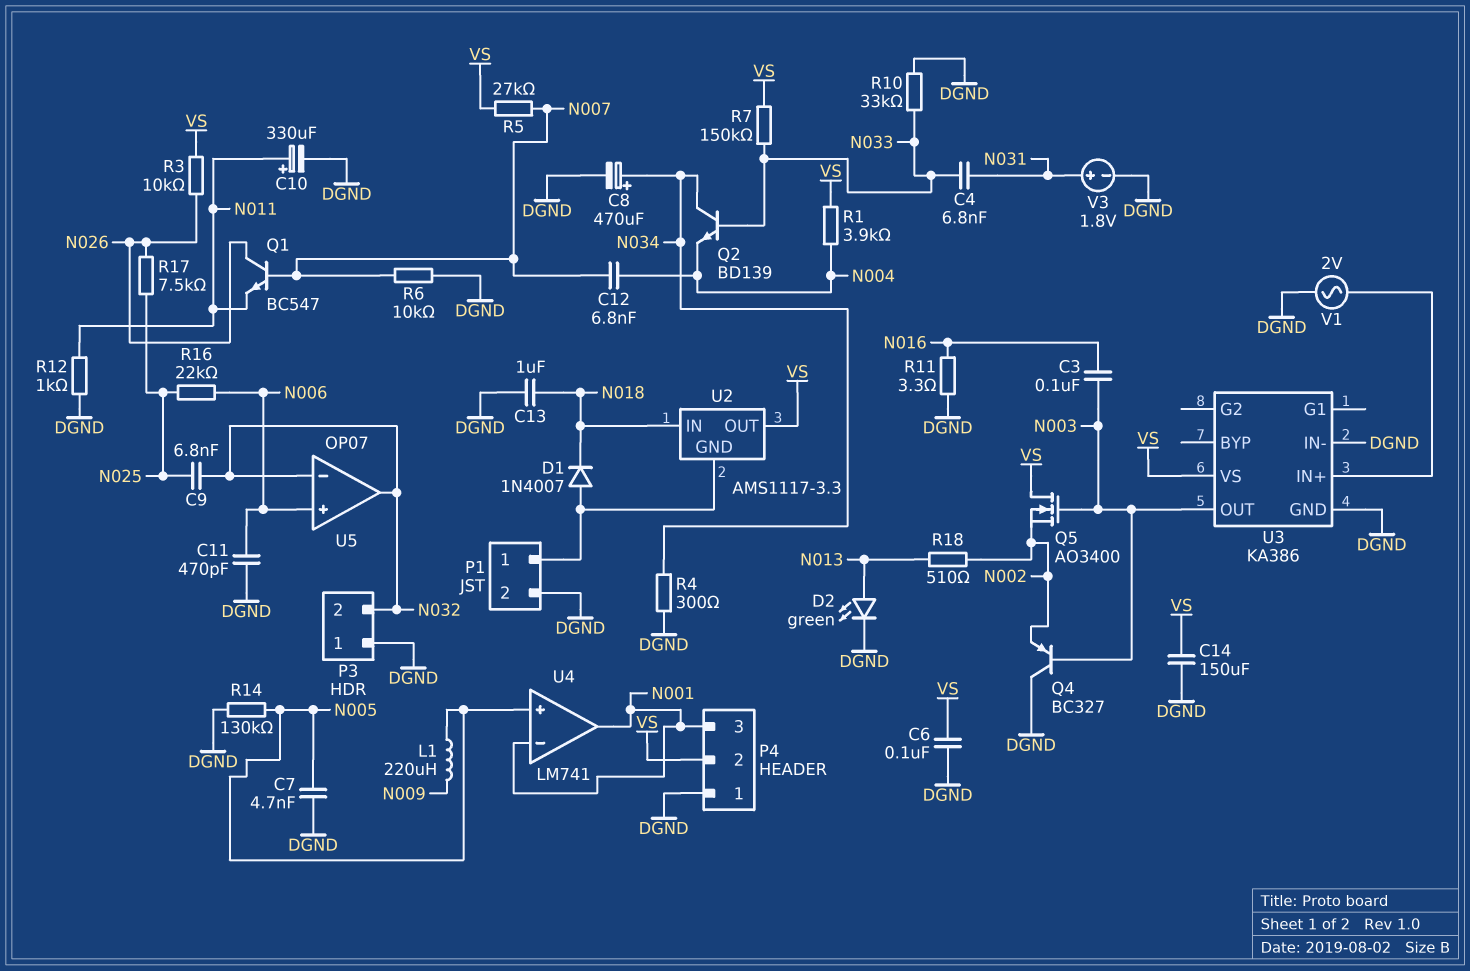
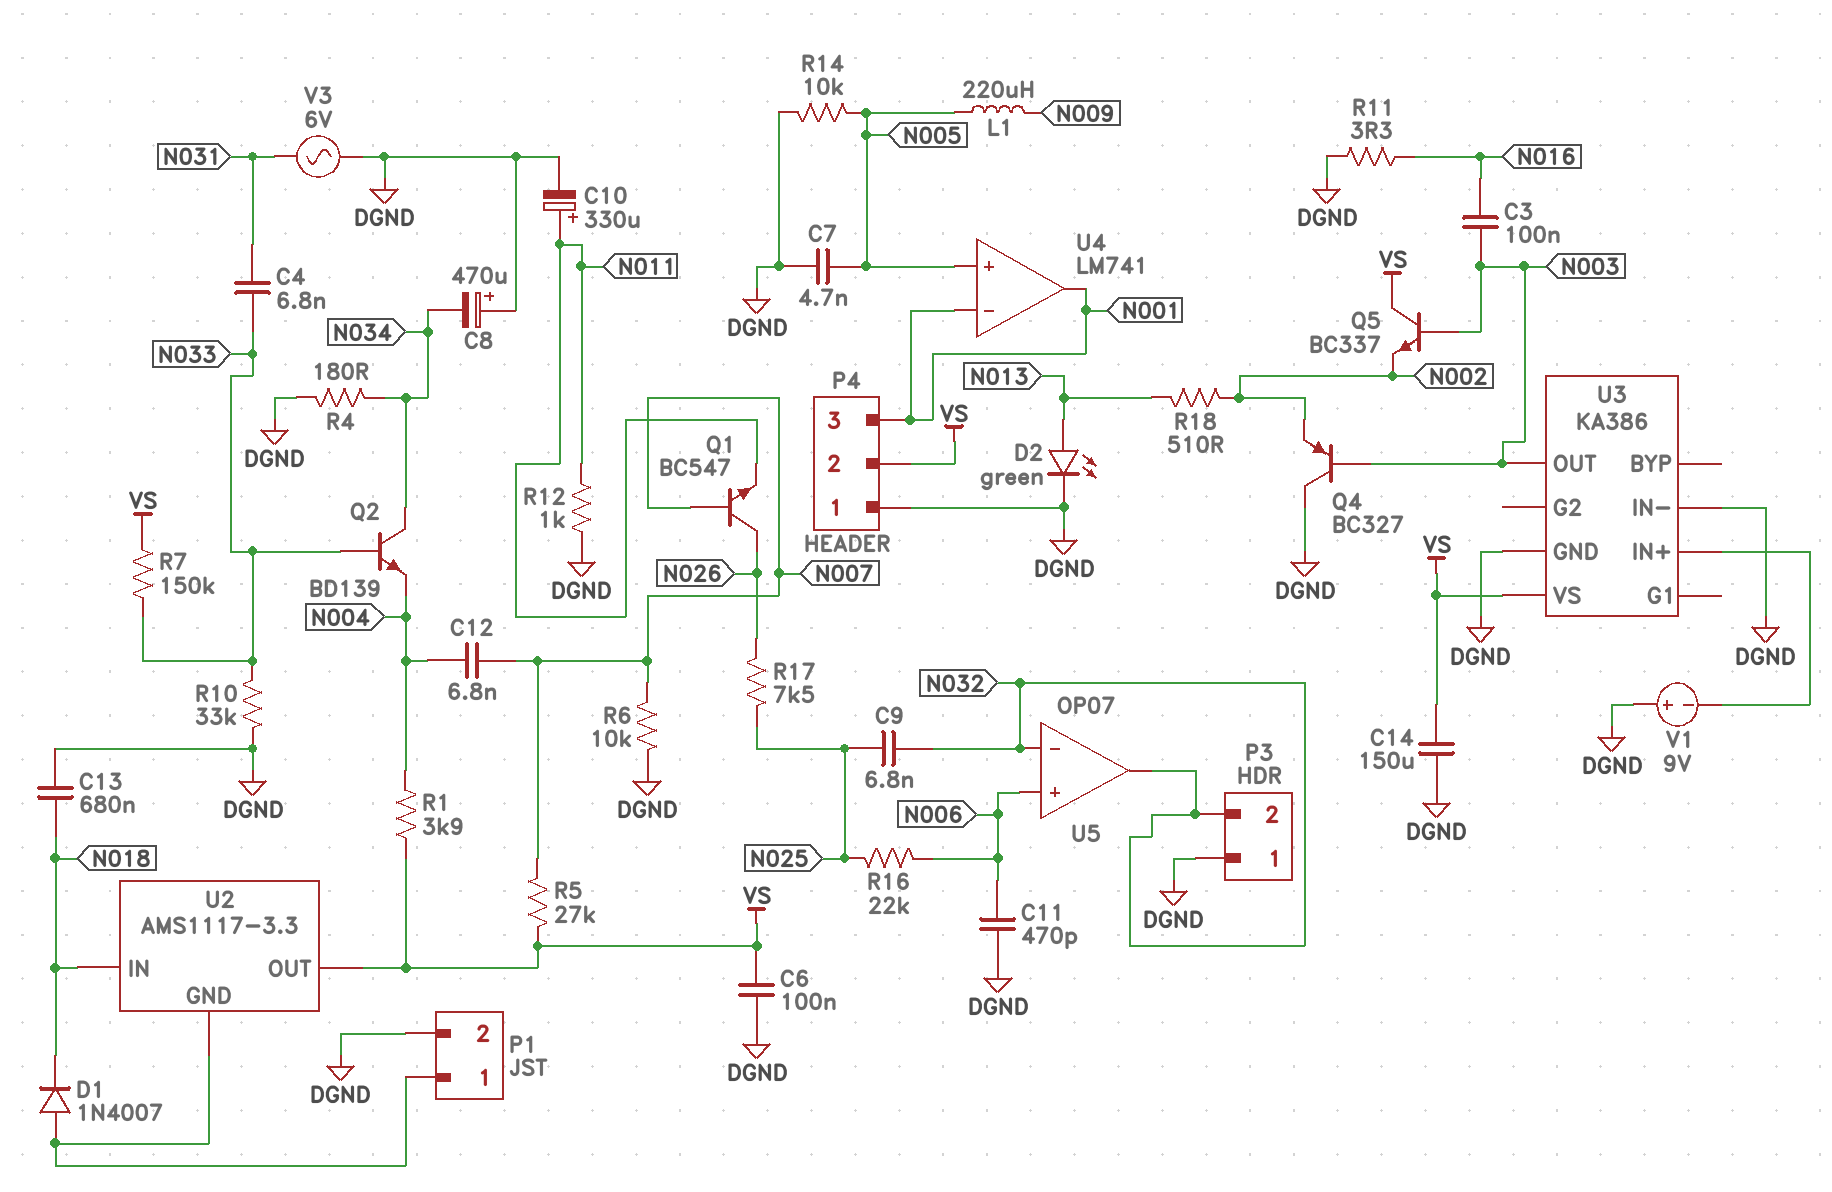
C8: 470uF (plus N034, minus DGND) -> 470uF (plus DGND, minus N034)
C13: 1uF (DGND, N018) -> 680nF (DGND, N018)
Q5: NMOS AO3400 (G N003, D VS, S N002) -> NPN BC337 (B N003, C VS, E N002)
R3: 10k (N026, VS) -> none
R4: 300 (DGND, N034) -> 180 (DGND, N034)
R14: 130k (DGND, N005) -> 10k (DGND, N005)
V1: AC 2V (DGND, U3/IN+) -> 9V (plus DGND, minus U3/IN+)
V3: 1.8V (plus N031, minus DGND) -> AC 6V (DGND, N031)

